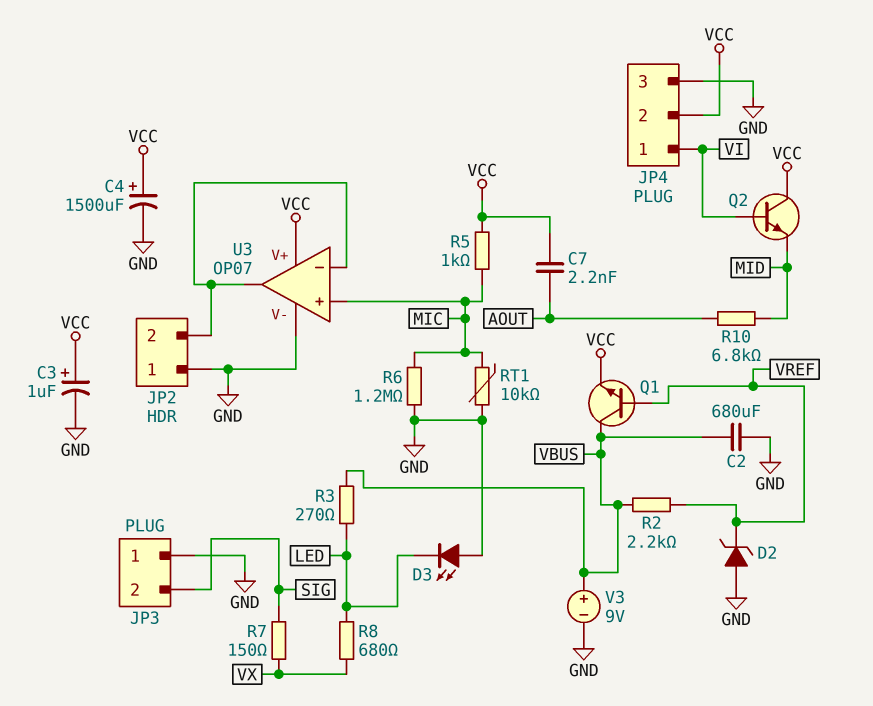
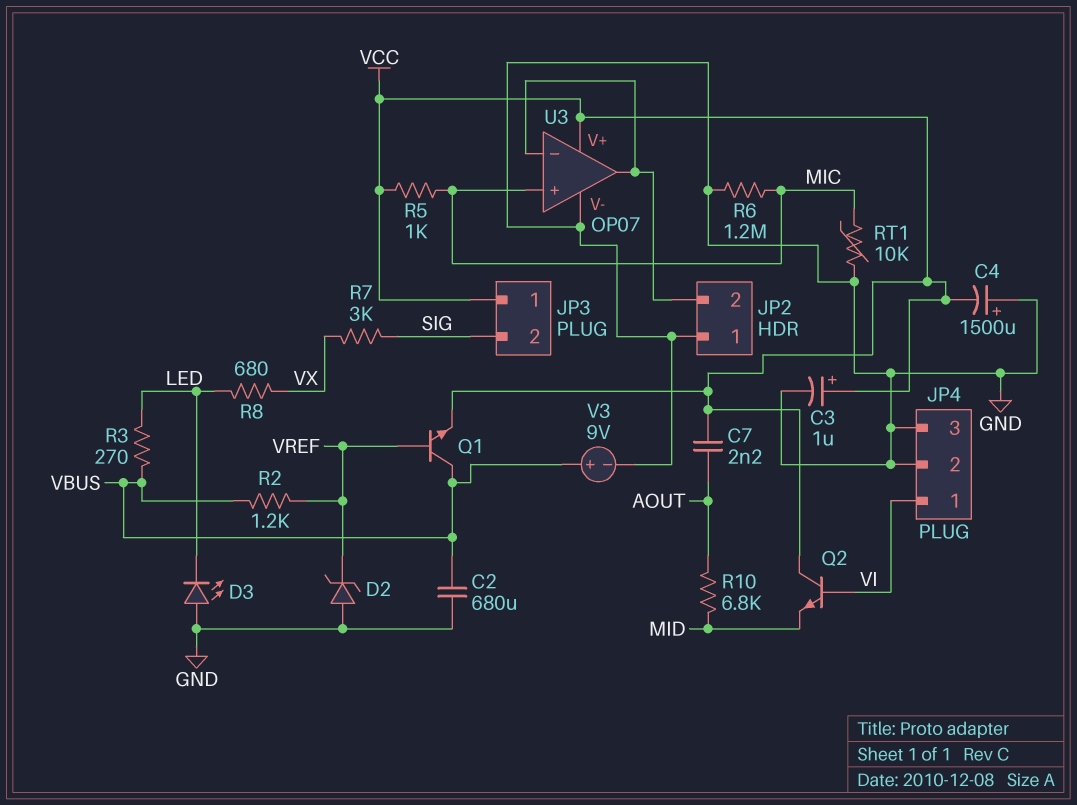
C4: 1500uF (plus VCC, minus GND) -> 1500uF (plus GND, minus VCC)
JP3 pin 1: GND -> VCC
JP4 pin 2: VCC -> GND
R2: 2.2k (VBUS, VREF) -> 1.2k (VBUS, VREF)
R7: 150 (SIG, VX) -> 3k (SIG, VX)

